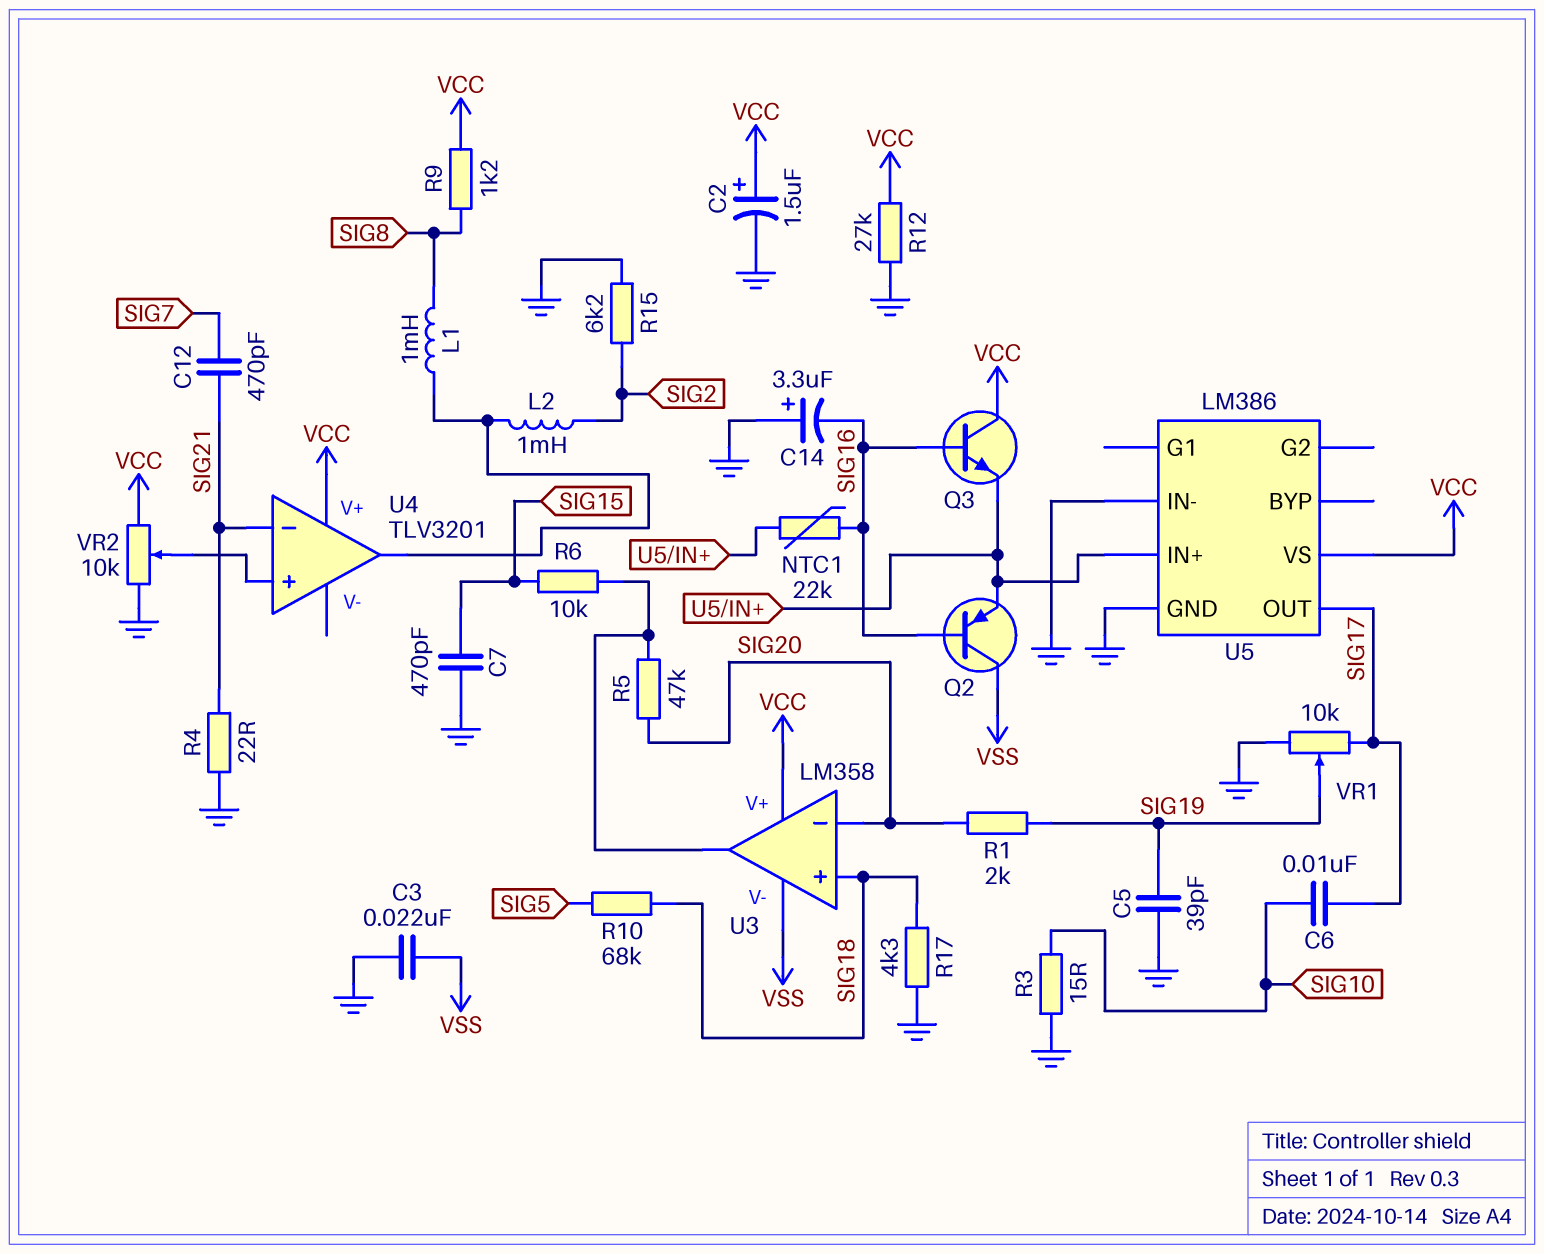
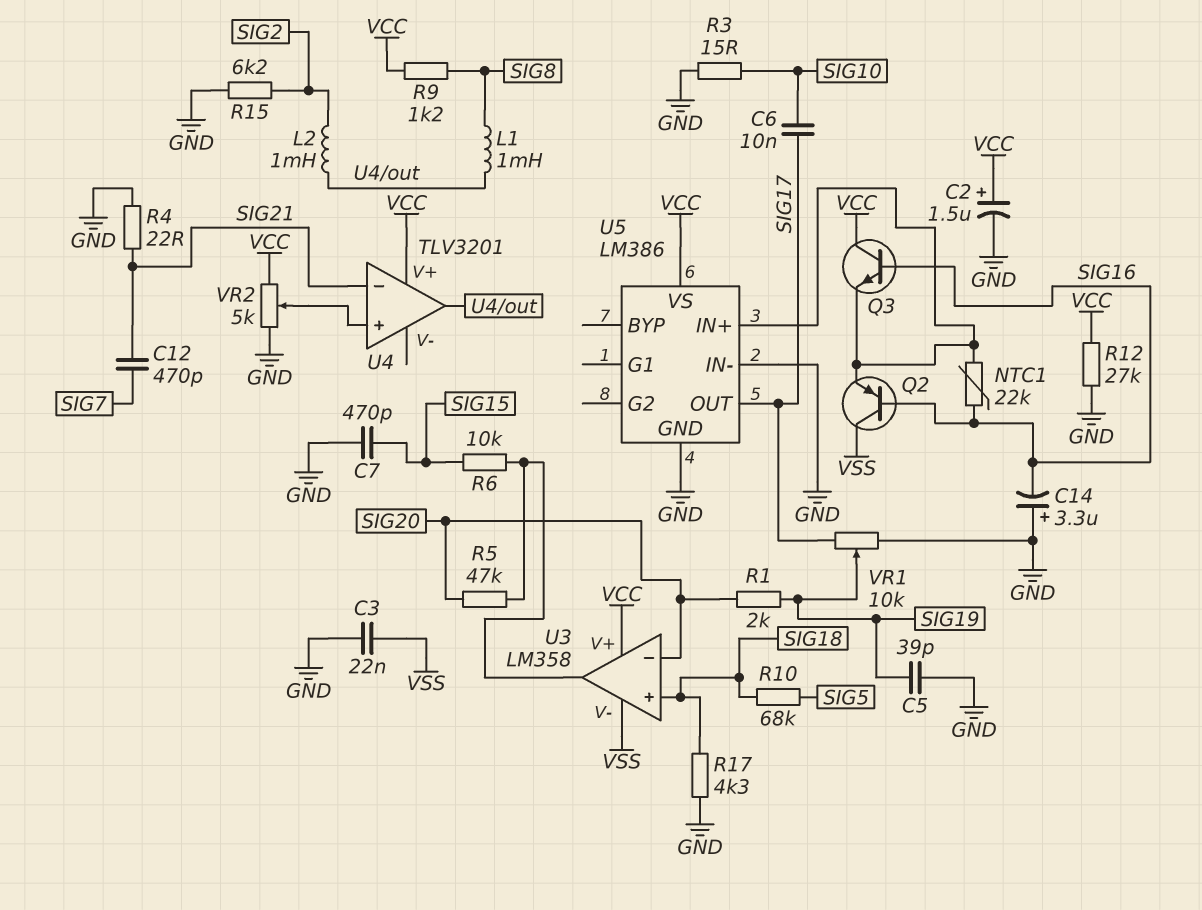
VR2: 10k (GND, VCC, wiper U4/in+) -> 5k (GND, VCC, wiper U4/in+)

